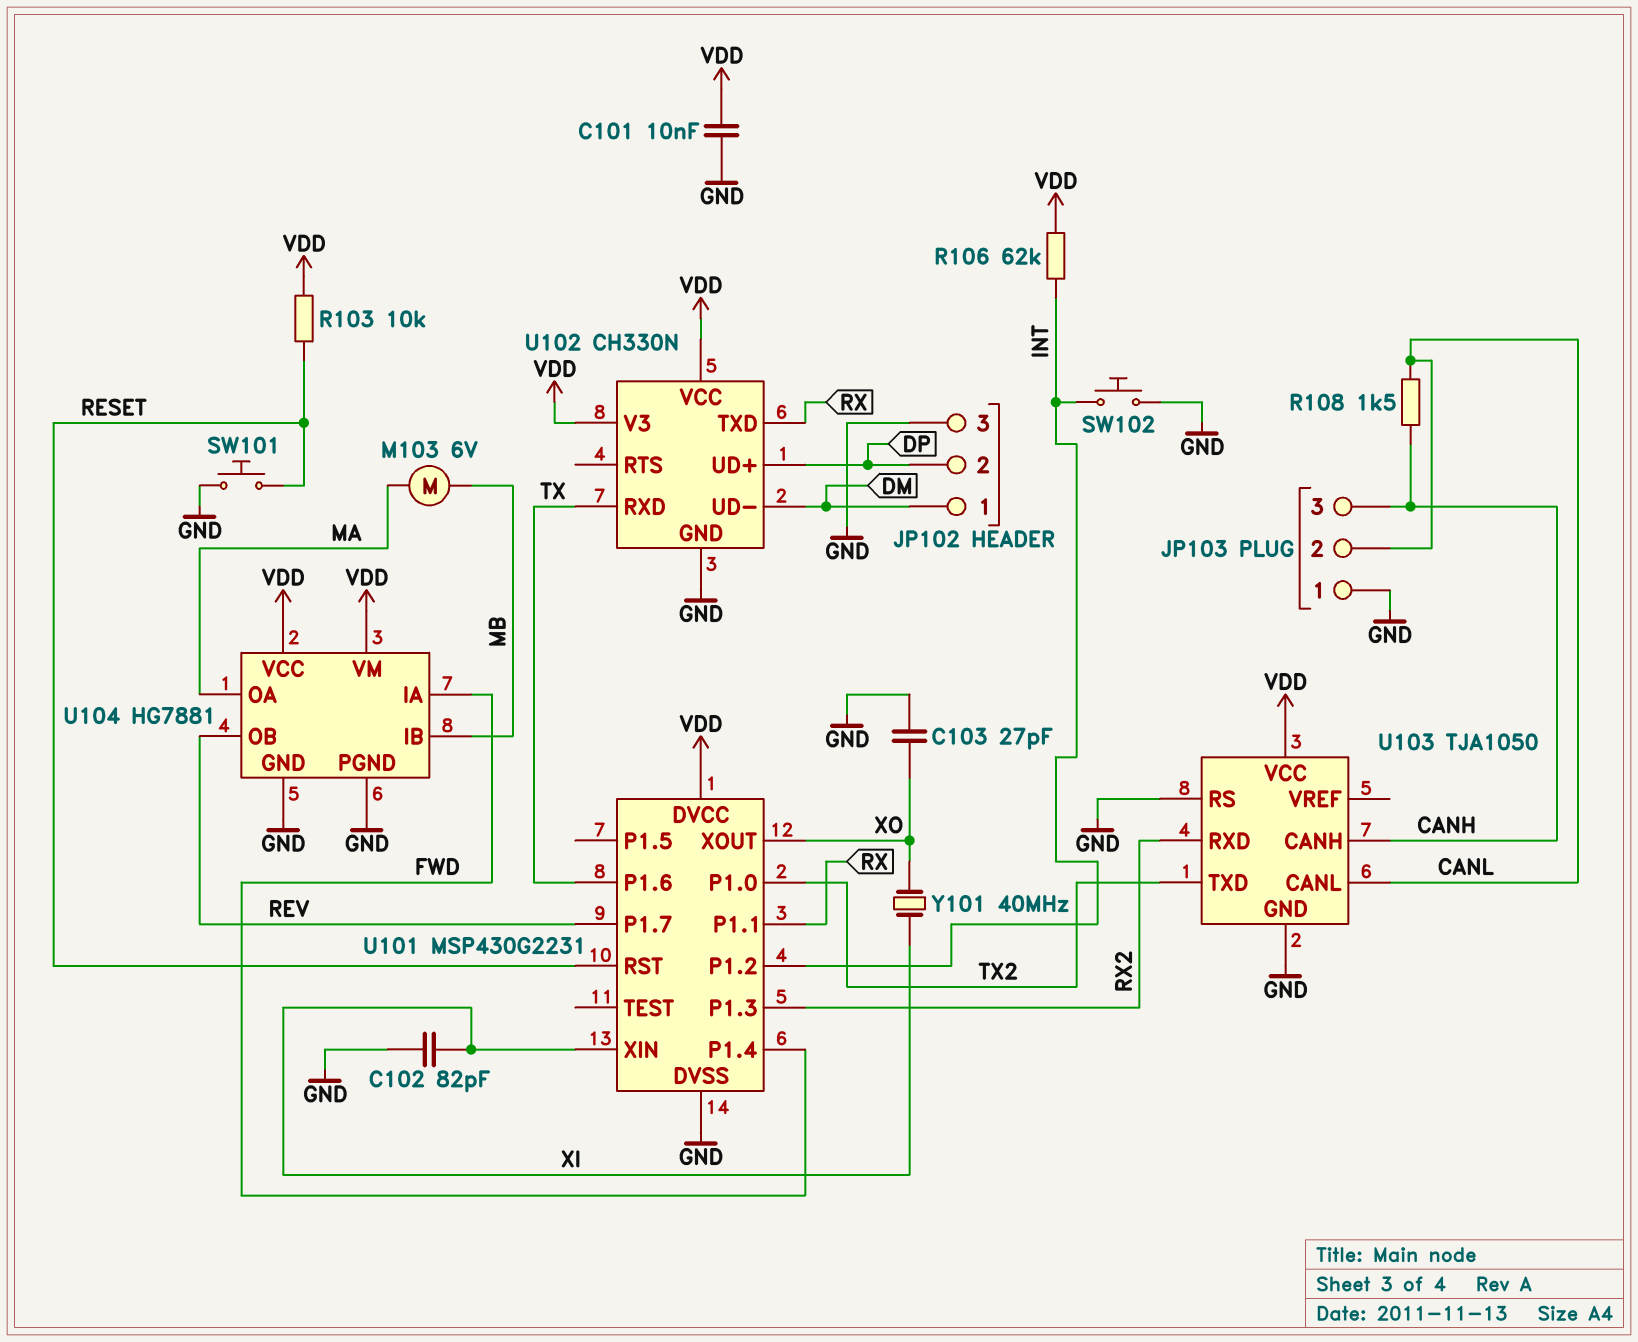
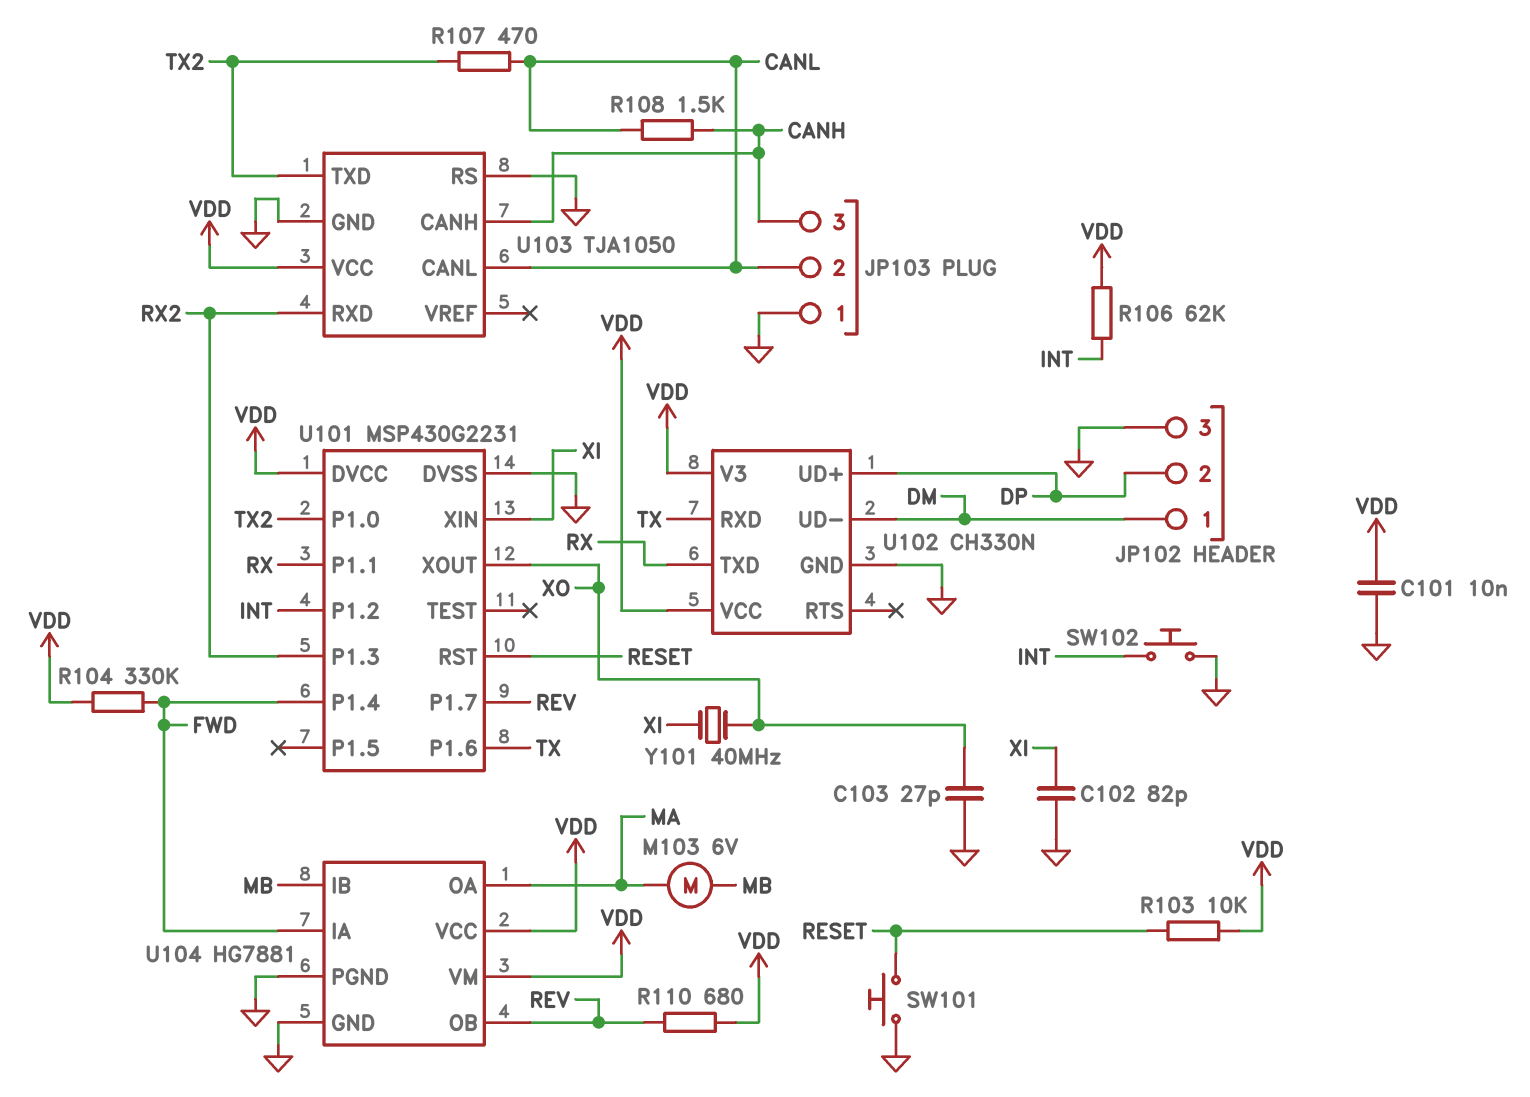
R104: none -> 330k (FWD, VDD)
R107: none -> 470 (CANL, TX2)
R110: none -> 680 (REV, VDD)

